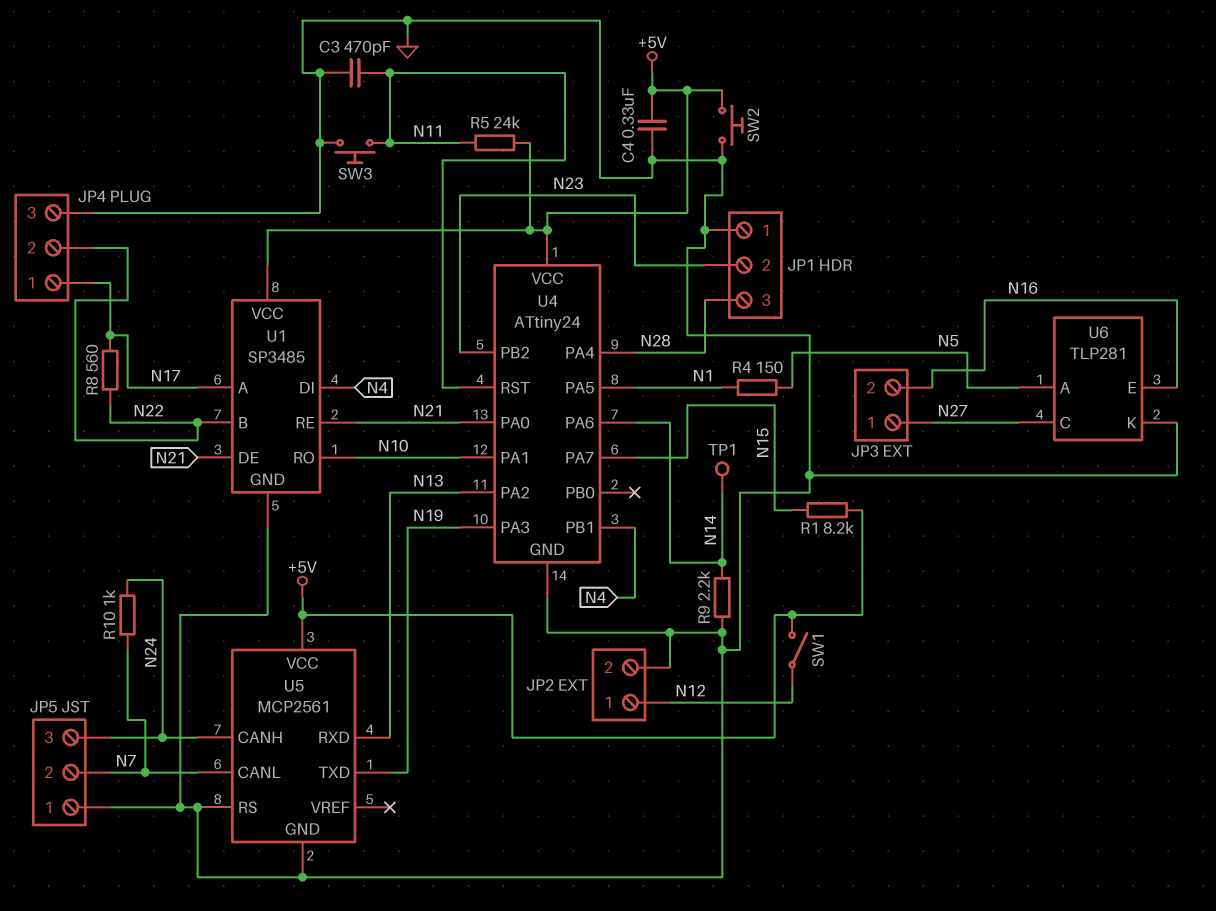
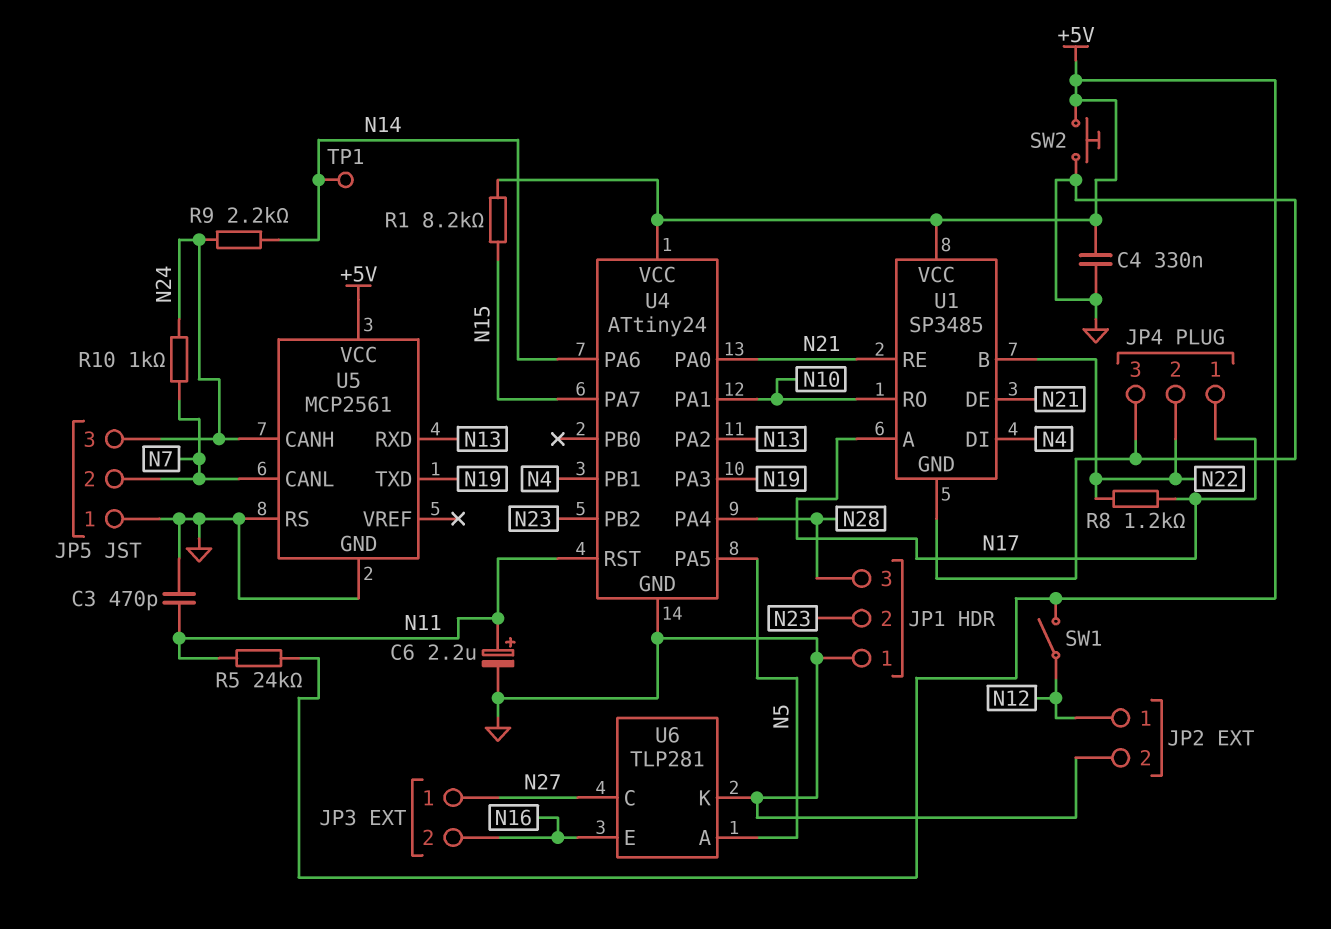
C6: none -> 2.2uF (plus N11, minus GND)
R4: 150 (N1, N5) -> none
R8: 560 (N17, N22) -> 1.2k (N17, N22)
R9: 2.2k (GND, N14) -> 2.2k (N14, N24)
SW3: button (GND, N11) -> none
U4 pin PA5: N1 -> N5

